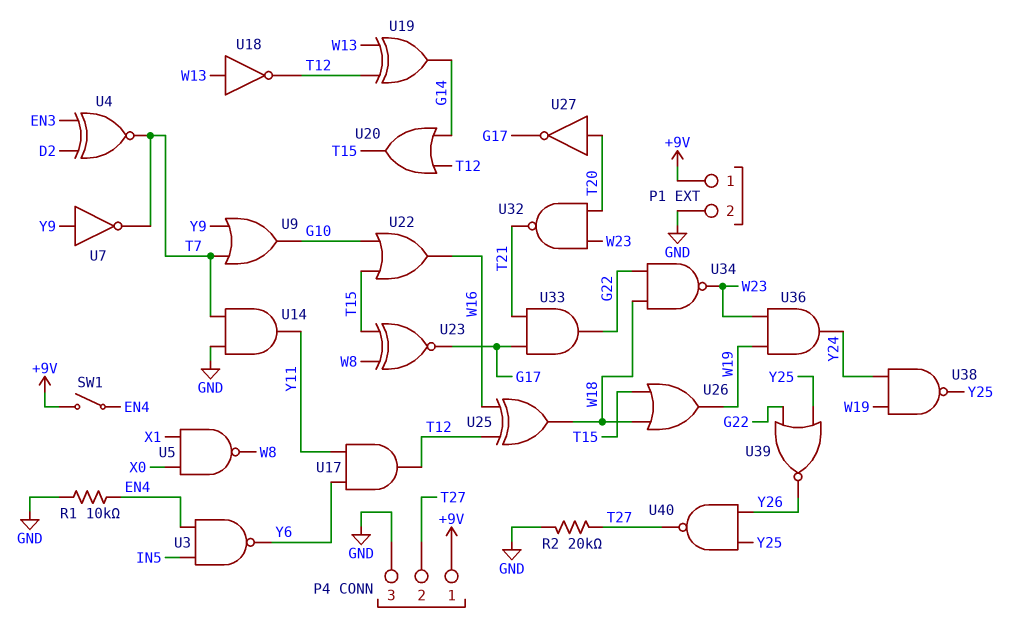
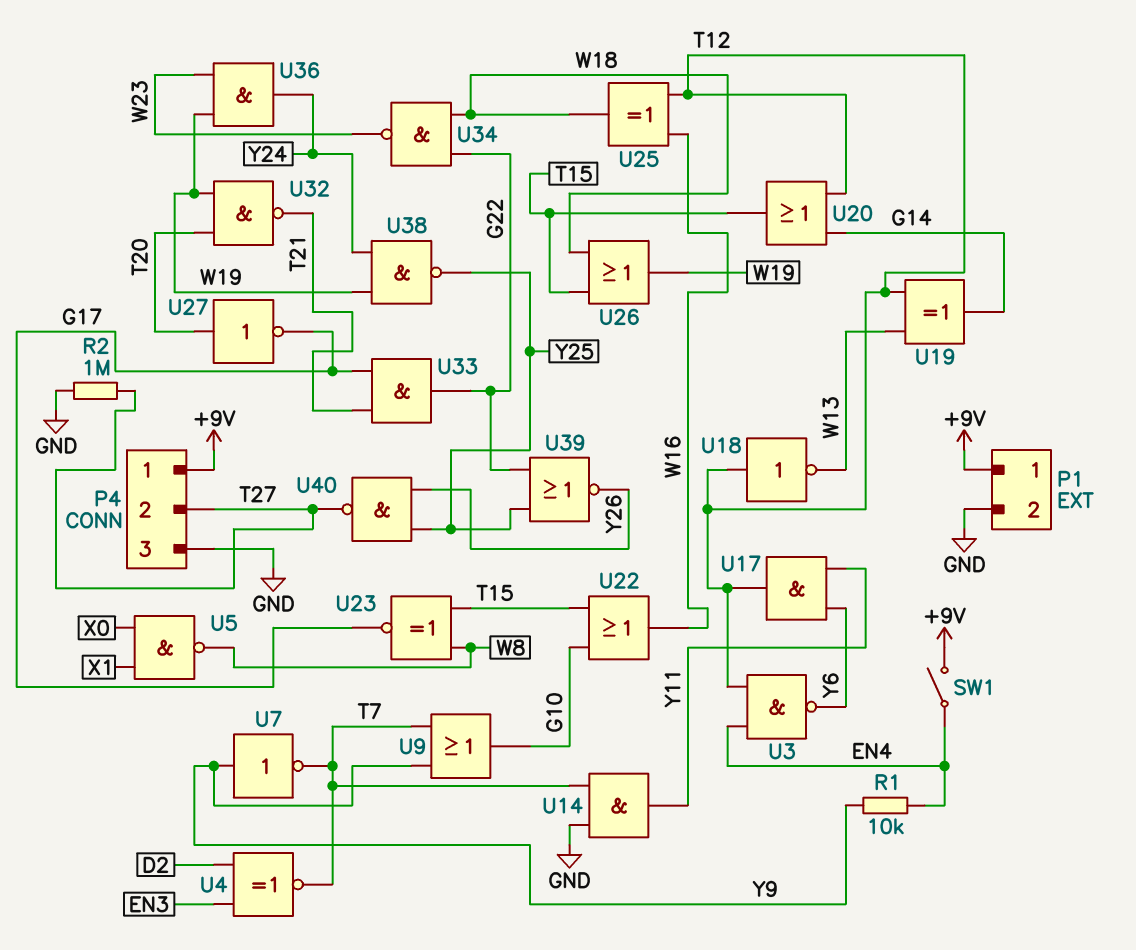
R1: 10k (EN4, GND) -> 10k (EN4, Y9)
R2: 20k (GND, T27) -> 1M (GND, T27)
U3: NAND (in EN4, in IN5, out Y6) -> NAND (in EN4, in T12, out Y6)
U18: NOT (in W13, out T12) -> NOT (in T12, out W13)
U32: NAND (in T20, in W23, out T21) -> NAND (in T20, in W19, out T21)

